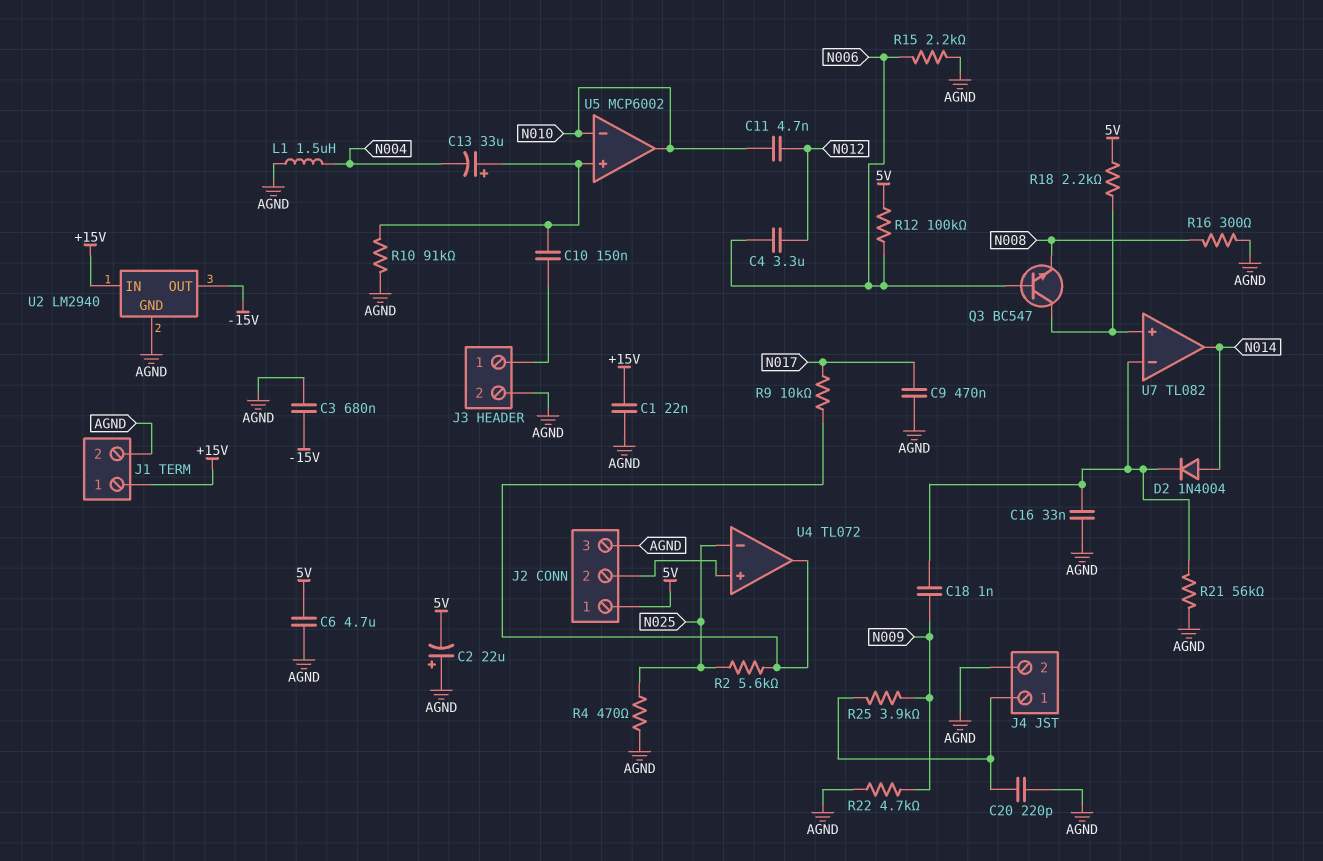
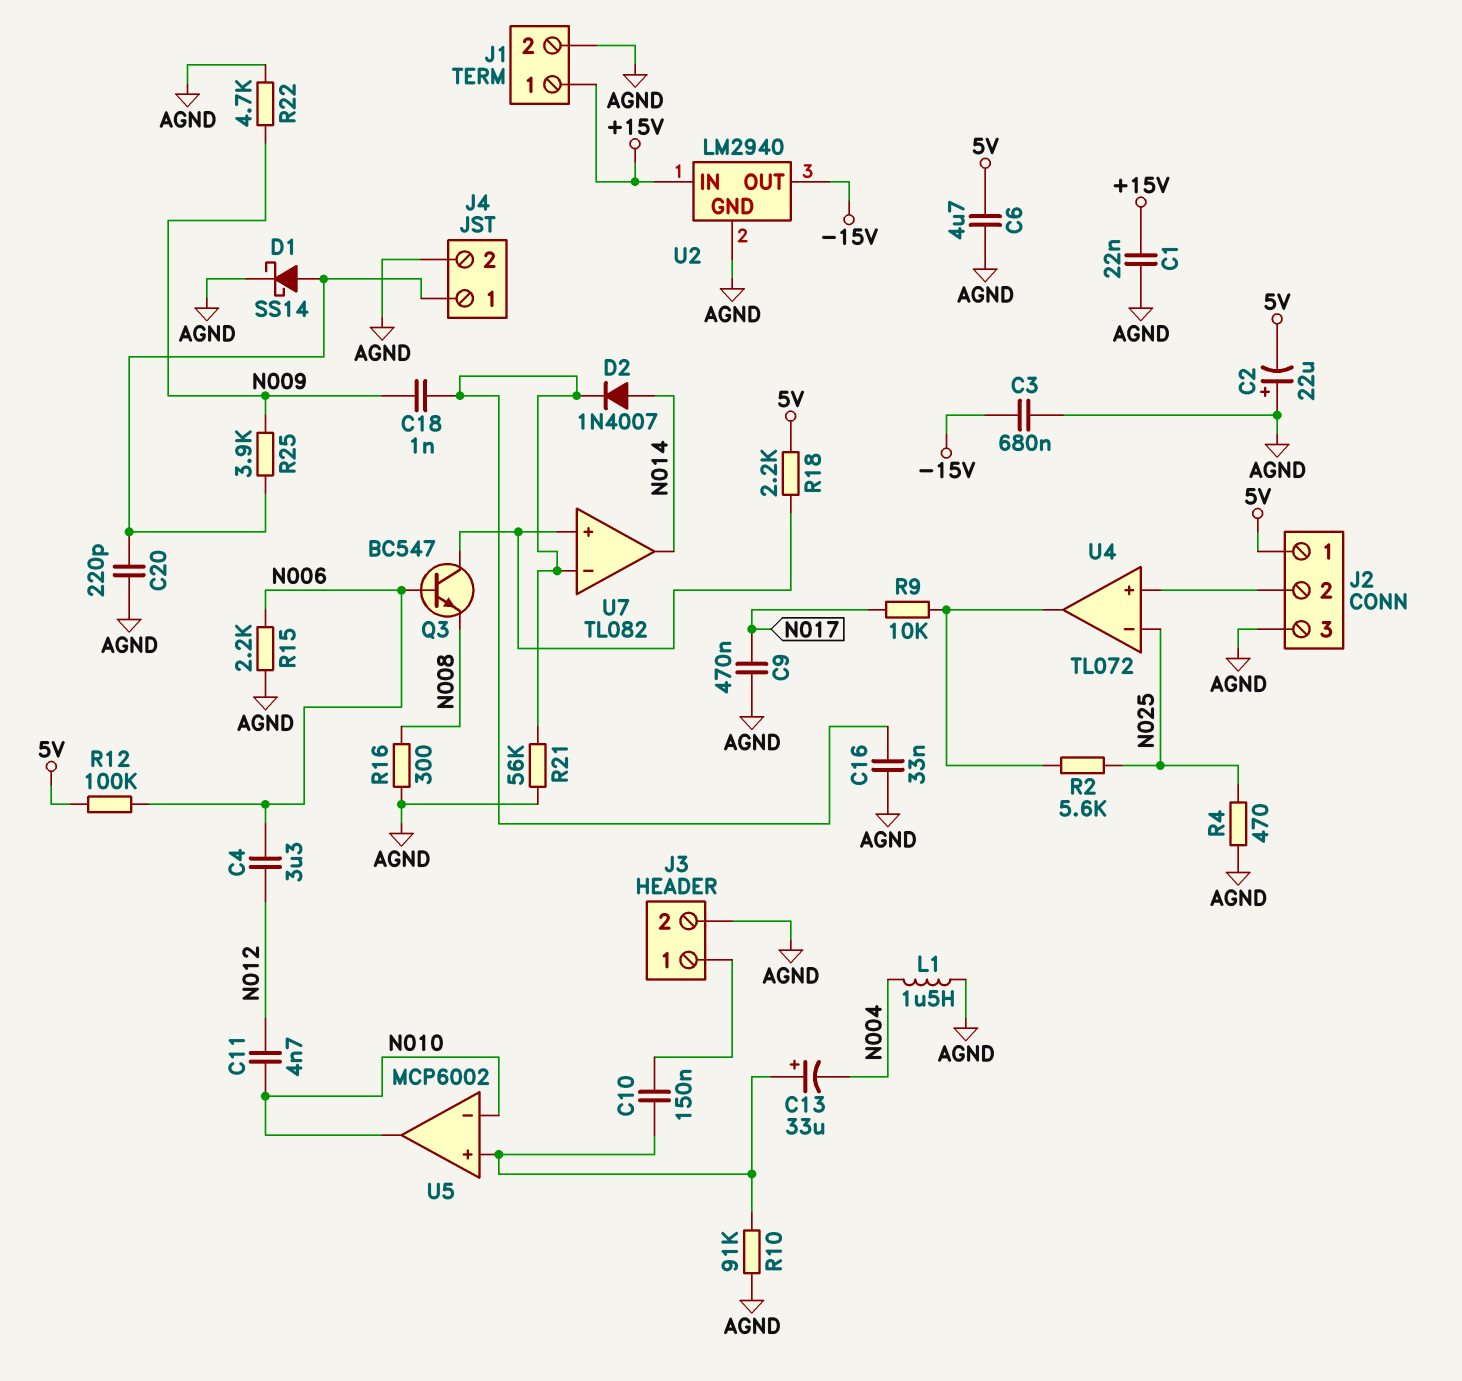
D1: none -> schottky SS14 (A J4/1, K AGND)
D2: diode 1N4004 (A N014, K U7/in-) -> diode 1N4007 (A N014, K U7/in-)

